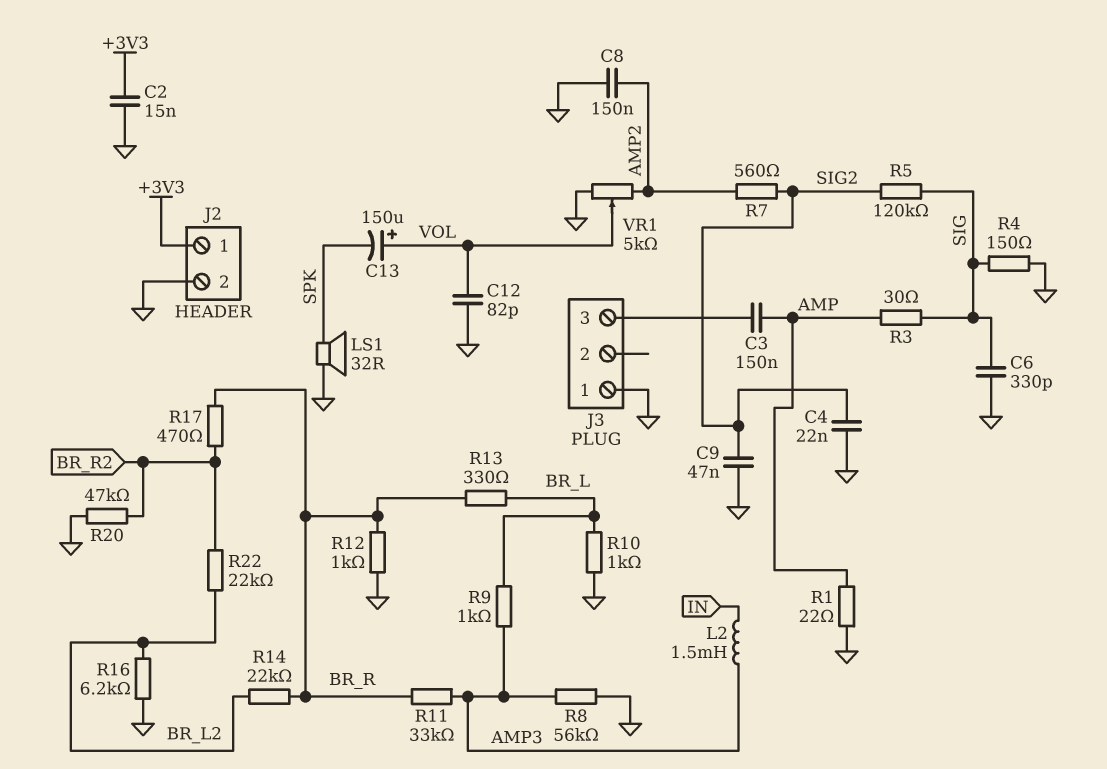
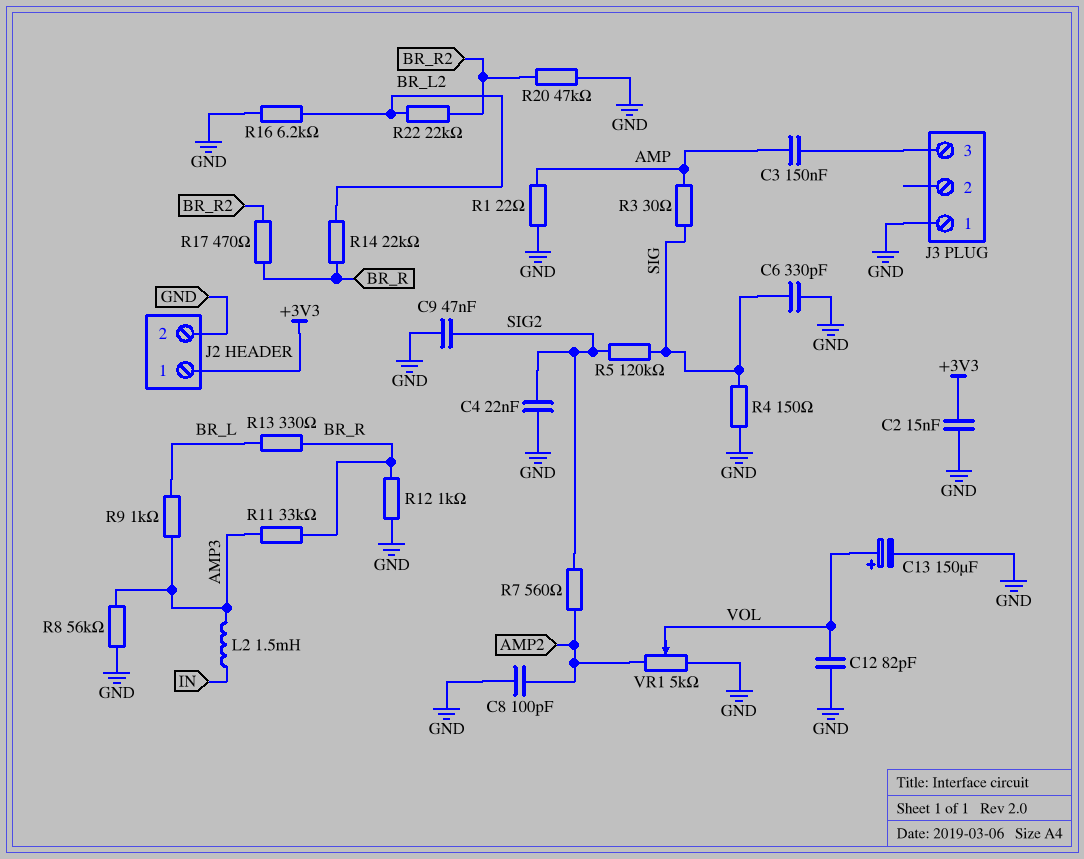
C8: 150nF (AMP2, GND) -> 100pF (AMP2, GND)
C13: 150uF (plus VOL, minus SPK) -> 150uF (plus VOL, minus GND)
LS1: speaker 32R (GND, SPK) -> none
R10: 1k (BR_L, GND) -> none

